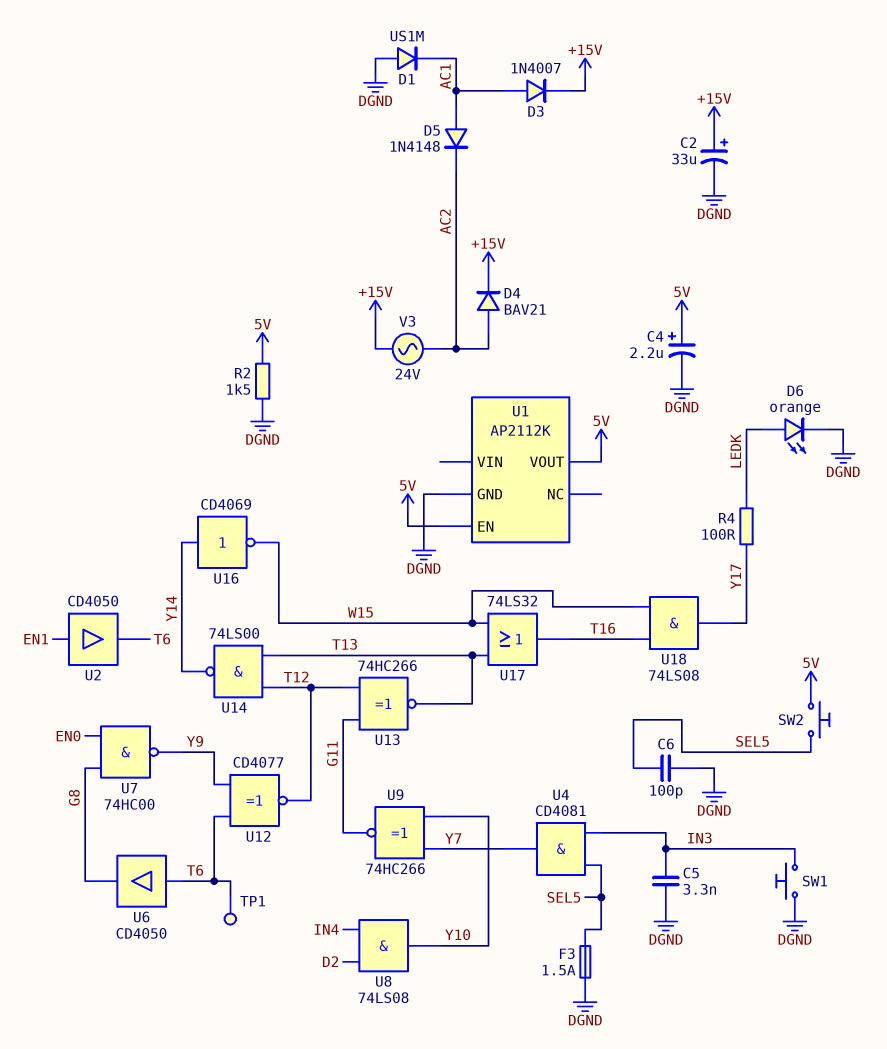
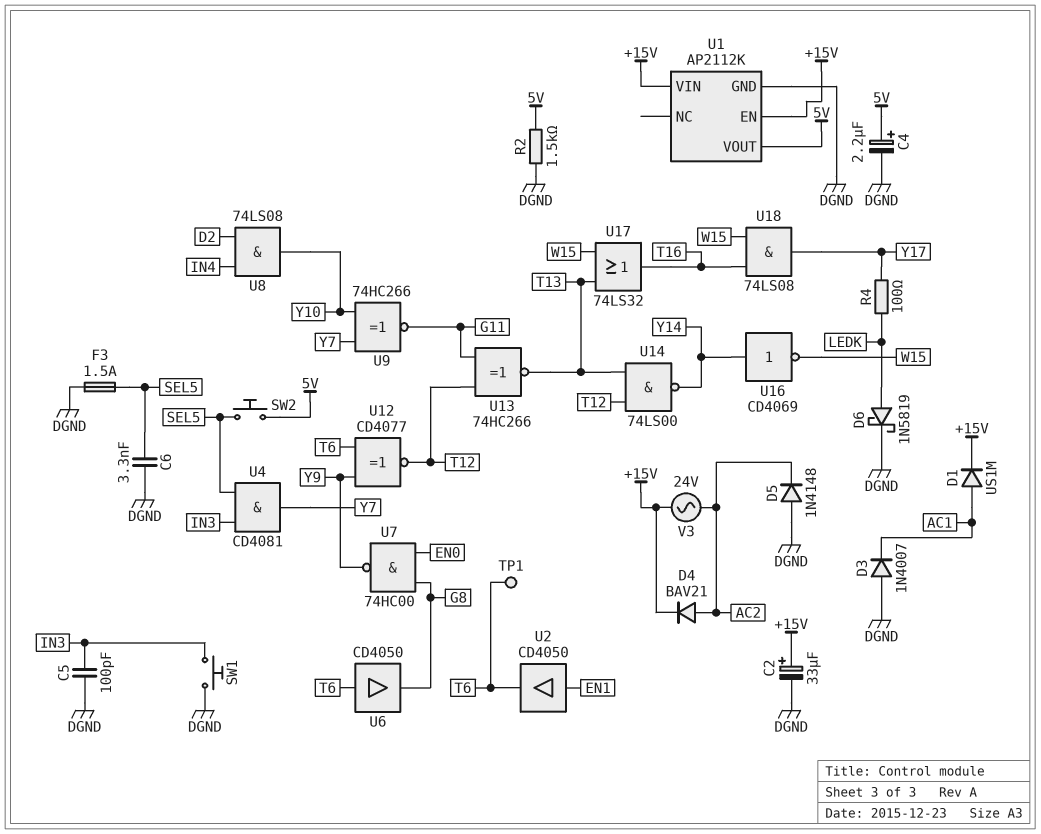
C5: 3.3nF (DGND, IN3) -> 100pF (DGND, IN3)
C6: 100pF (DGND, SEL5) -> 3.3nF (DGND, SEL5)
D1: diode US1M (A DGND, K AC1) -> diode US1M (A AC1, K +15V)
D3: diode 1N4007 (A AC1, K +15V) -> diode 1N4007 (A DGND, K AC1)
D5: diode 1N4148 (A AC1, K AC2) -> diode 1N4148 (A DGND, K AC2)
D6: LED orange (A LEDK, K DGND) -> schottky 1N5819 (A LEDK, K DGND)
U1 pin EN: 5V -> +15V
U1 pin VIN: none -> +15V

